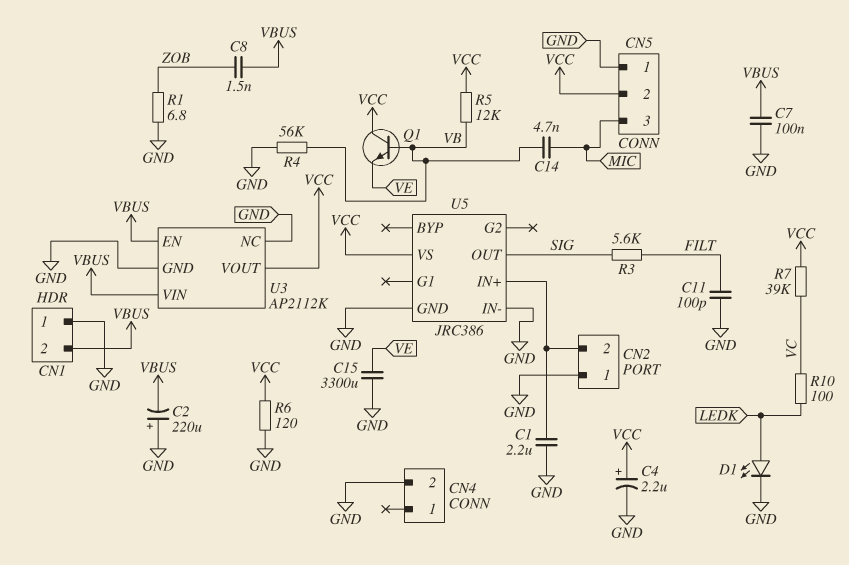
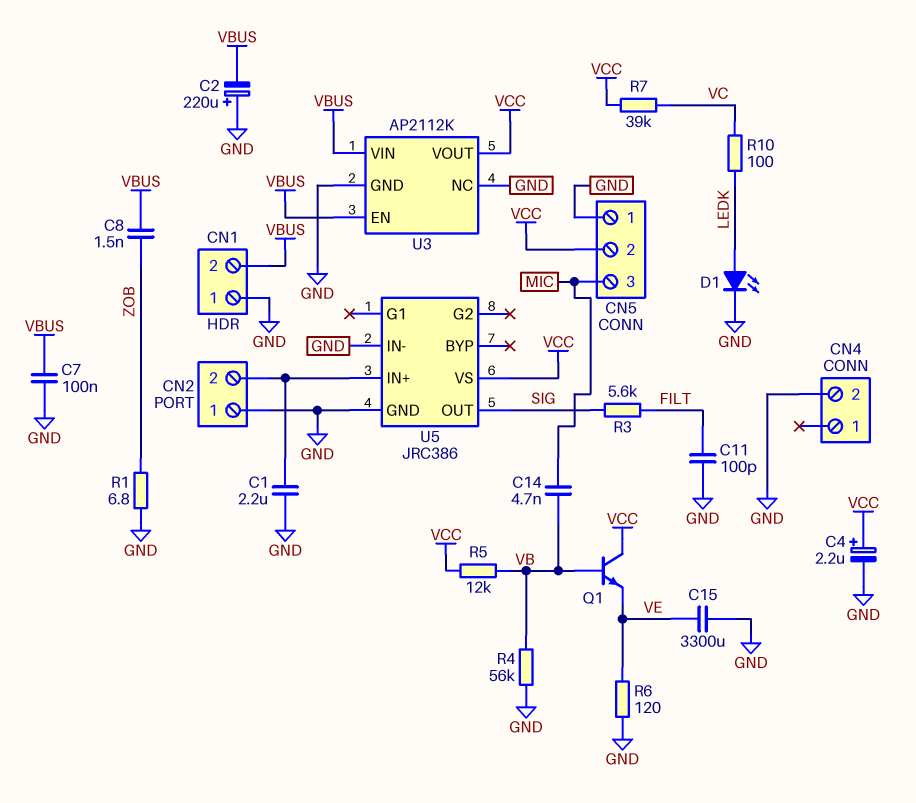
R6: 120 (GND, VCC) -> 120 (GND, VE)

